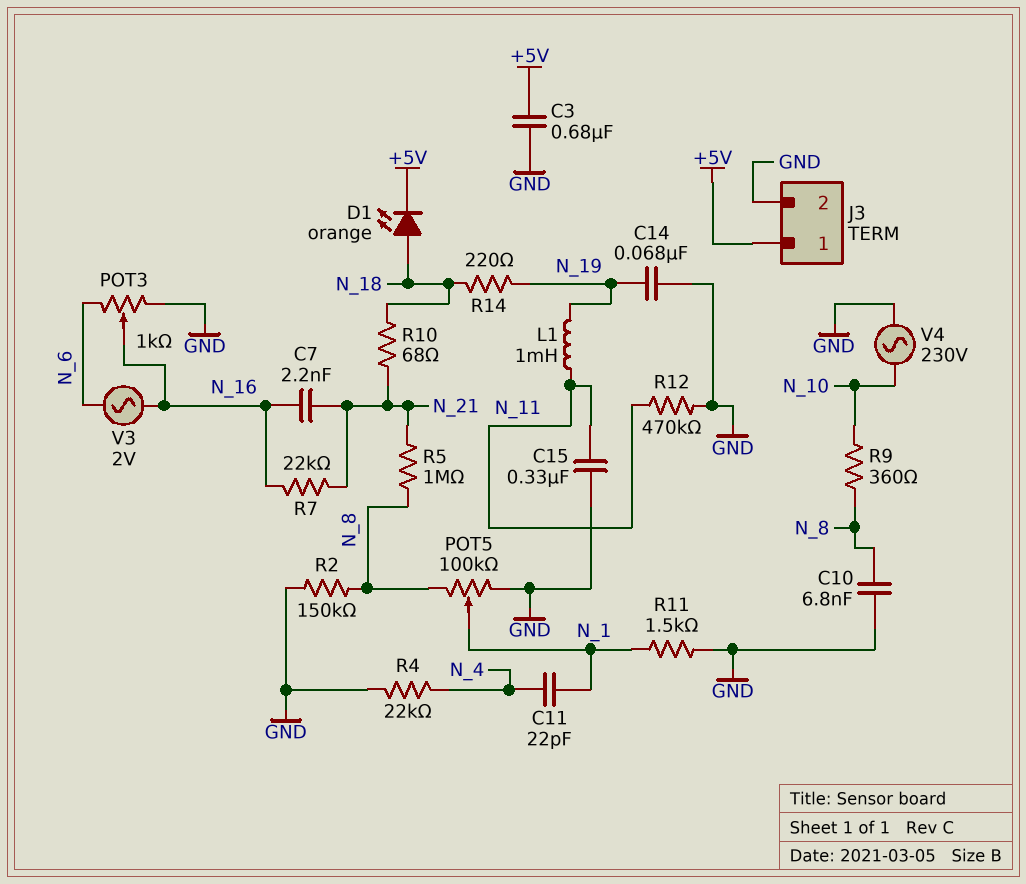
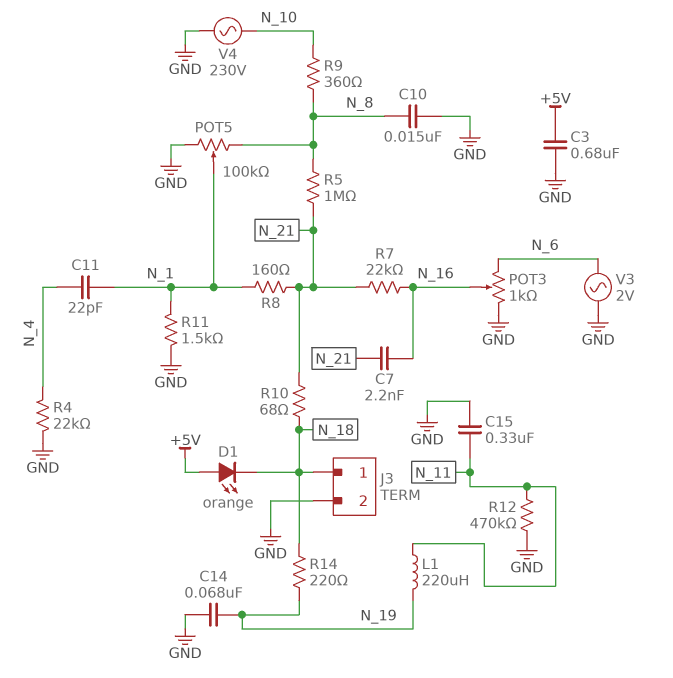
C10: 6.8nF (GND, N_8) -> 15nF (GND, N_8)
D1: LED orange (A N_18, K +5V) -> LED orange (A +5V, K N_18)
J3 pin 1: +5V -> N_18
L1: 1mH (N_11, N_19) -> 220uH (N_11, N_19)
R2: 150k (GND, N_8) -> none
R8: none -> 160 (N_1, N_21)
V3: AC 2V (N_6, N_16) -> AC 2V (GND, N_6)

